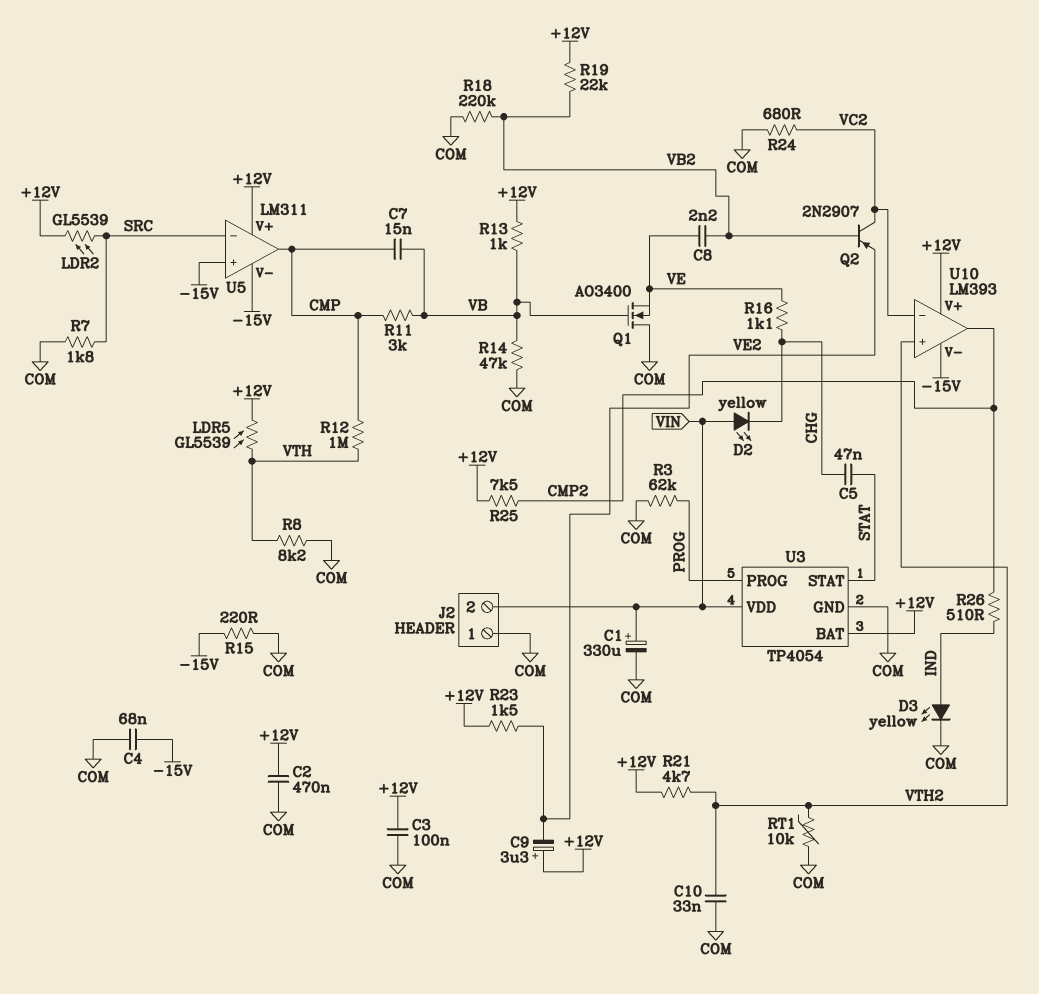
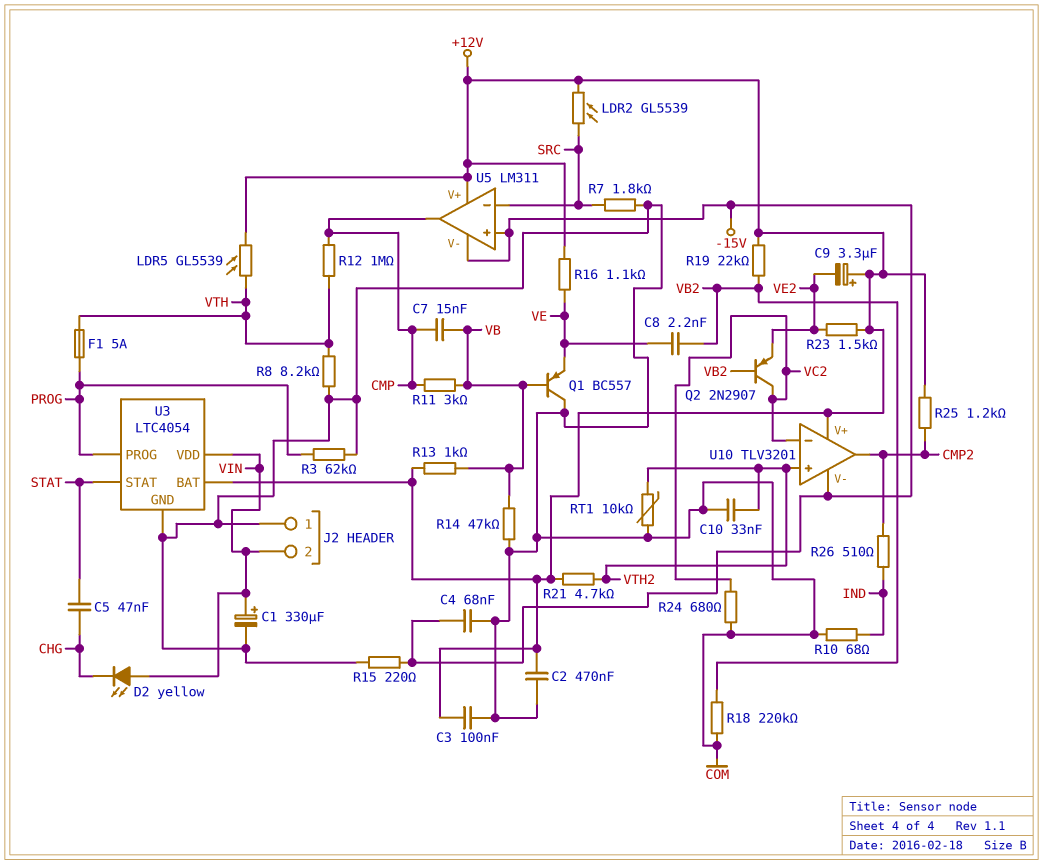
D3: LED yellow (A IND, K COM) -> none
F1: none -> 5A (PROG, VTH)
Q1: NMOS AO3400 (G VB, D COM, S VE) -> PNP BC557 (B VB, C COM, E VE)
R10: none -> 68 (COM, IND)
R16: 1.1k (CHG, VE) -> 1.1k (+12V, VE)
R25: 7.5k (+12V, CMP2) -> 1.2k (+12V, CMP2)
U3: TP4054 -> LTC4054
U10: LM393 -> TLV3201

